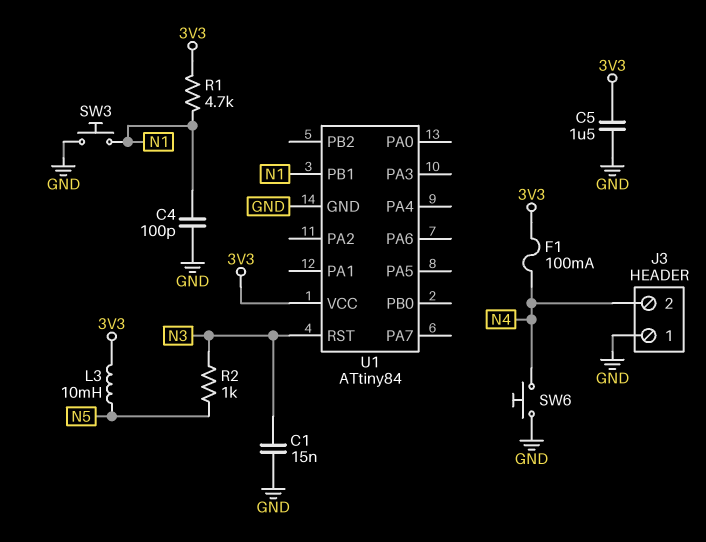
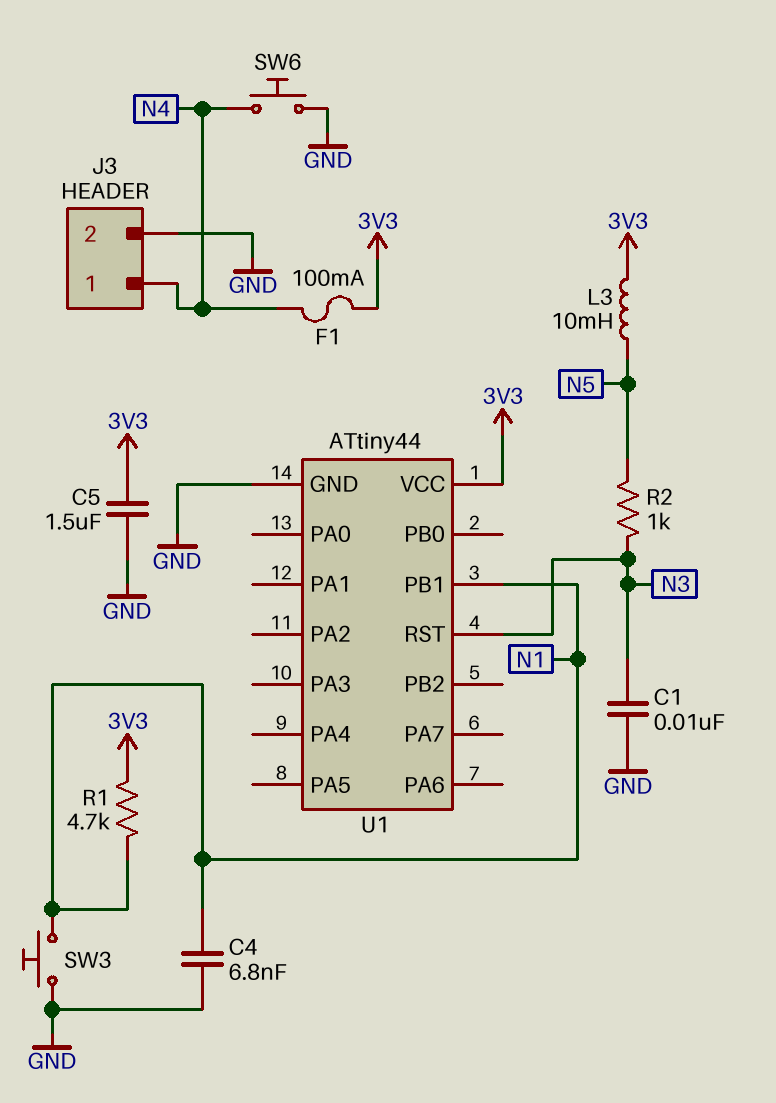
C1: 15nF (GND, N3) -> 10nF (GND, N3)
C4: 100pF (GND, N1) -> 6.8nF (GND, N1)
J3 pin 1: GND -> N4
J3 pin 2: N4 -> GND
U1: ATtiny84 -> ATtiny44

